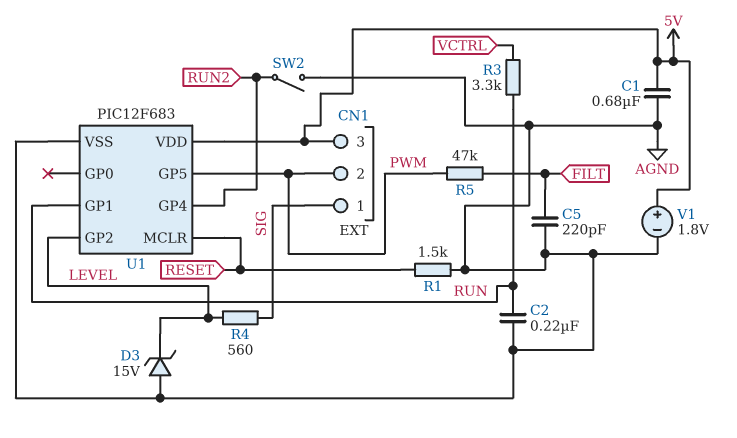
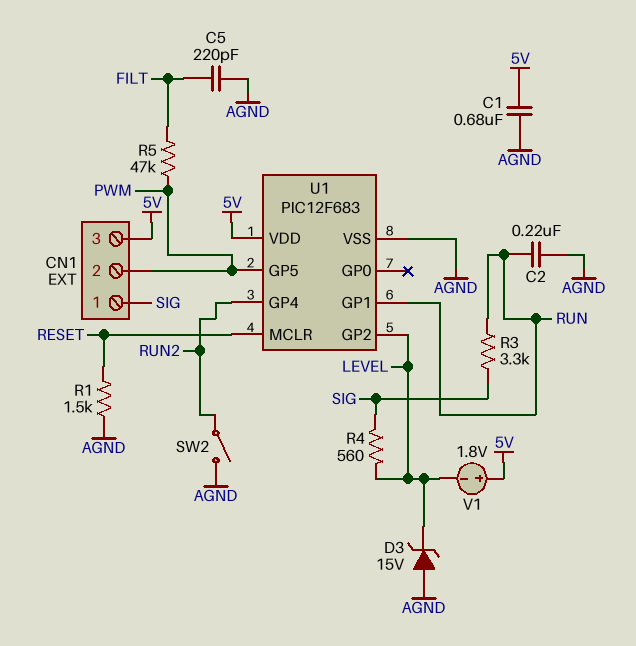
R3: 3.3k (RUN, VCTRL) -> 3.3k (RUN, SIG)
V1: 1.8V (plus 5V, minus AGND) -> 1.8V (plus 5V, minus LEVEL)

